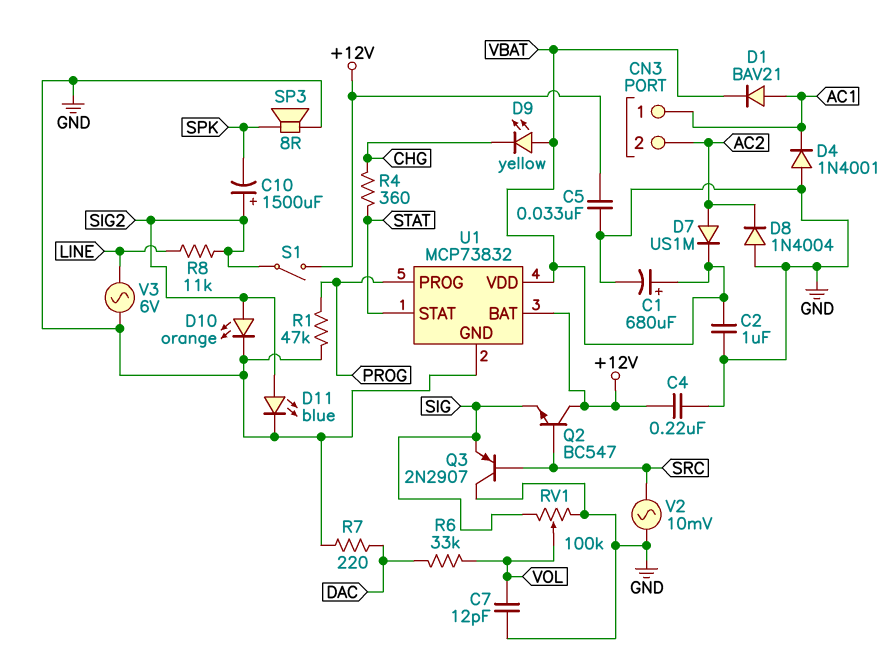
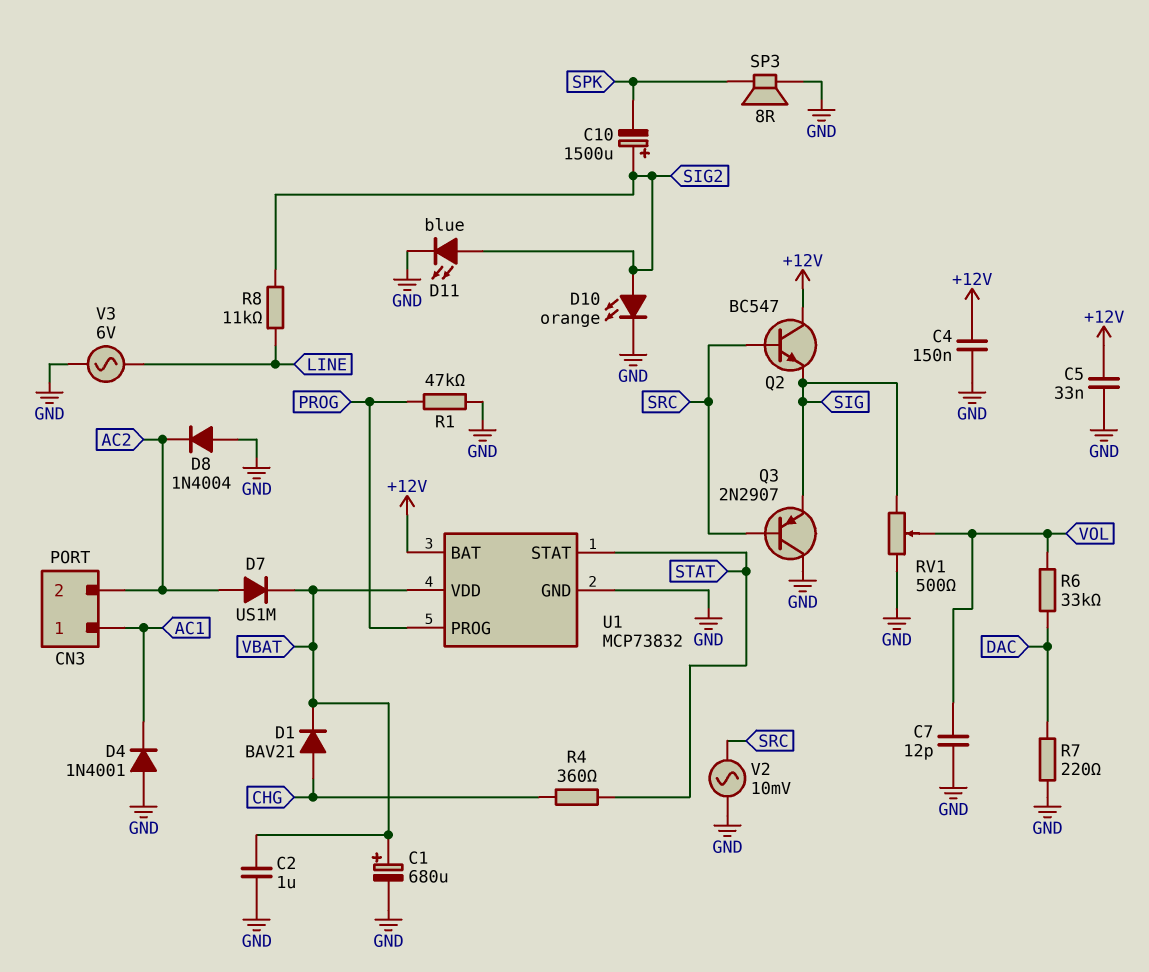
C4: 220nF (+12V, GND) -> 150nF (+12V, GND)
D1: diode BAV21 (A AC1, K VBAT) -> diode BAV21 (A CHG, K VBAT)
D9: LED yellow (A VBAT, K CHG) -> none
RV1: 100k (GND, SIG, wiper VOL) -> 500 (GND, SIG, wiper VOL)
S1: switch (+12V, SIG2) -> none

